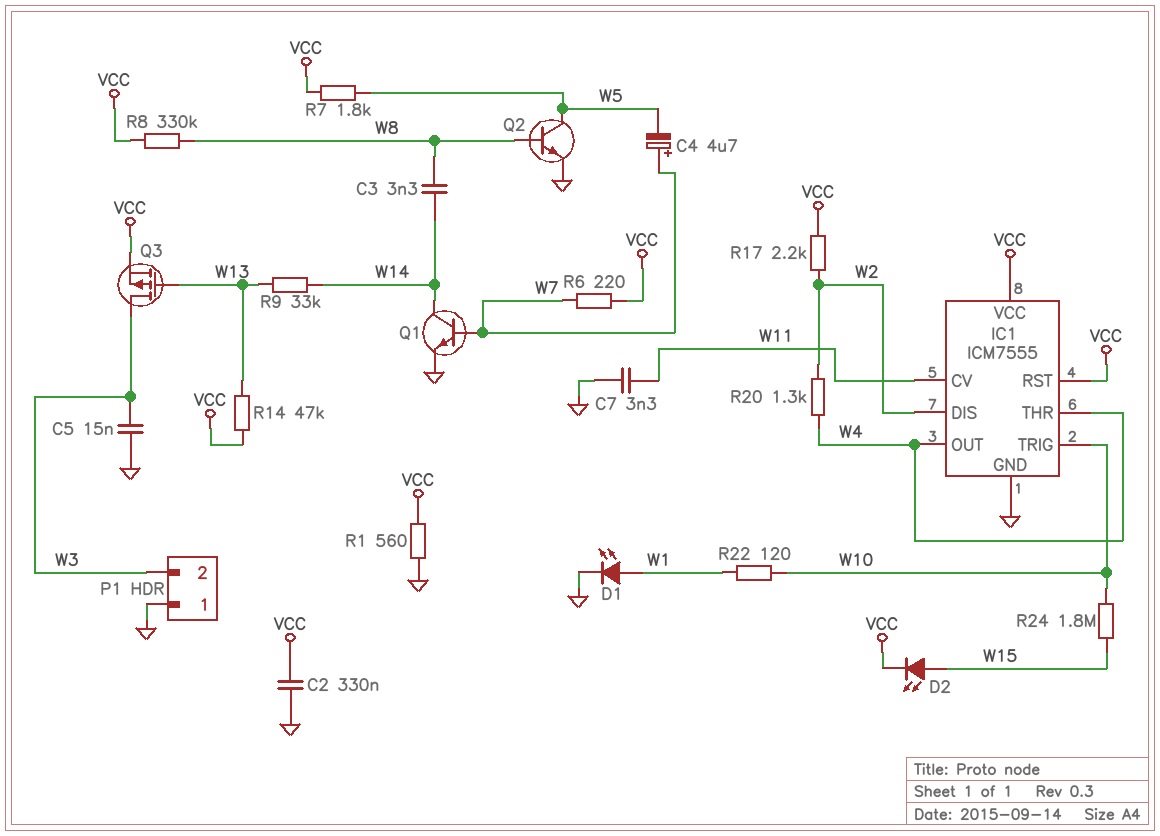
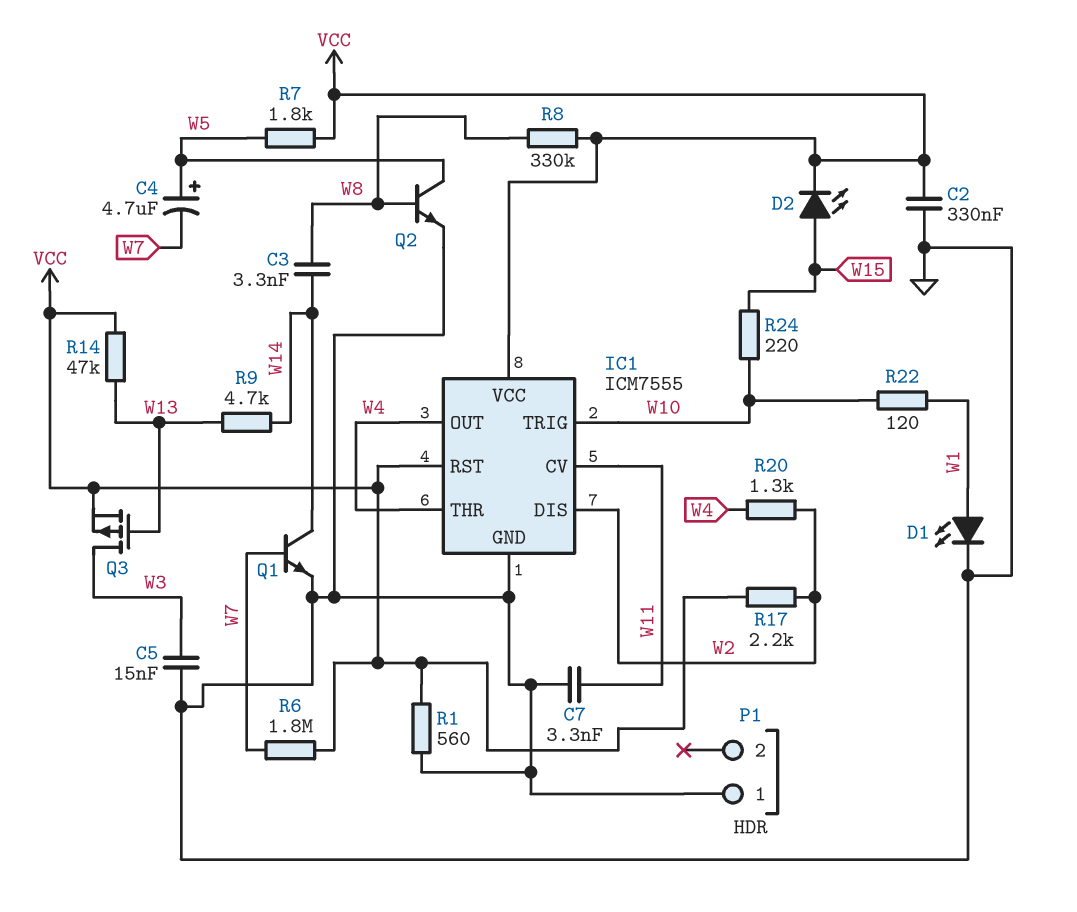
C4: 4.7uF (plus W7, minus W5) -> 4.7uF (plus W5, minus W7)
P1 pin 2: W3 -> none
R6: 220 (VCC, W7) -> 1.8M (VCC, W7)
R9: 33k (W13, W14) -> 4.7k (W13, W14)
R24: 1.8M (W10, W15) -> 220 (W10, W15)

